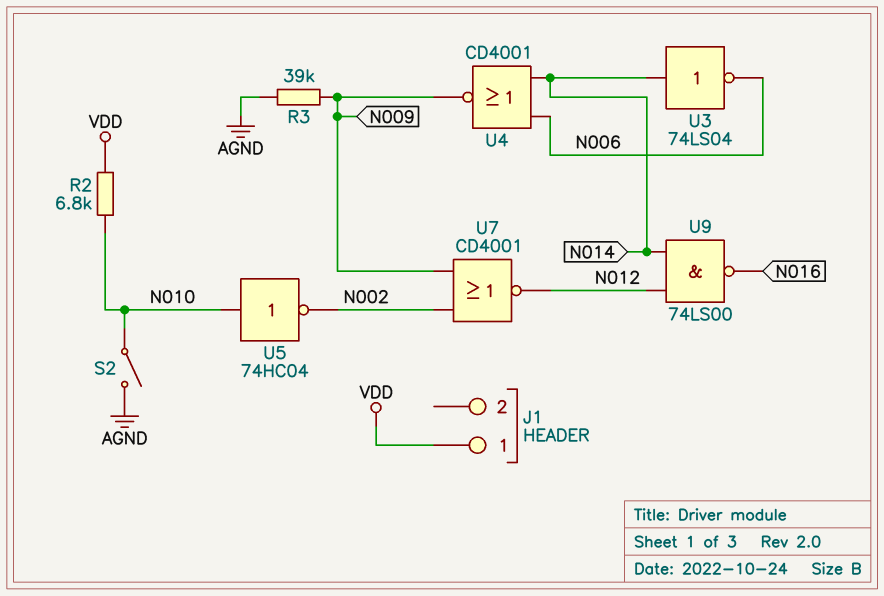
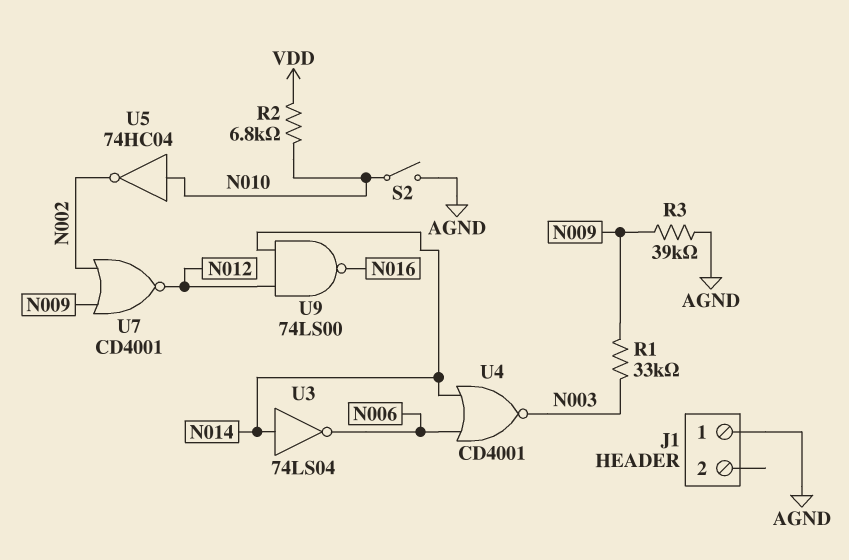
J1 pin 1: VDD -> AGND
R1: none -> 33k (N003, N009)
U4: NOR CD4001 (in N006, in N014, out N009) -> NOR CD4001 (in N006, in N014, out N003)

